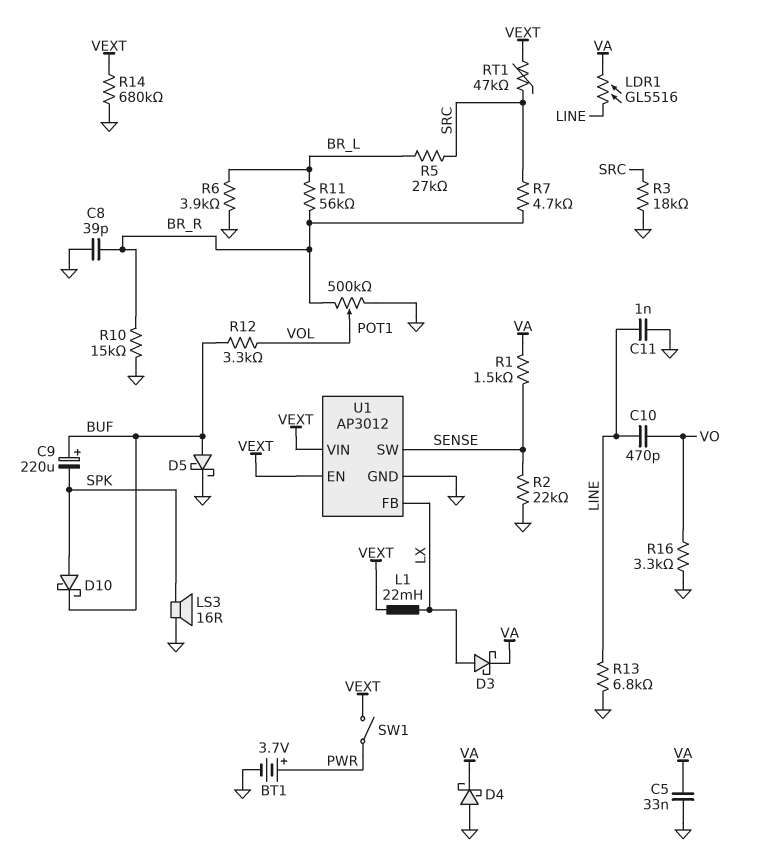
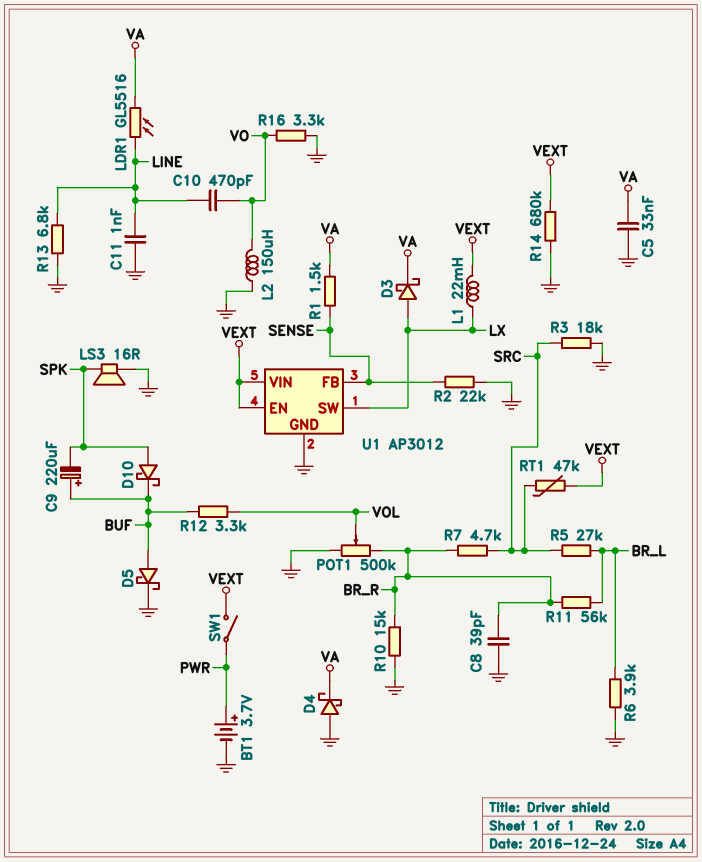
L2: none -> 150uH (GND, VO)
U1 pin FB: LX -> SENSE
U1 pin SW: SENSE -> LX

